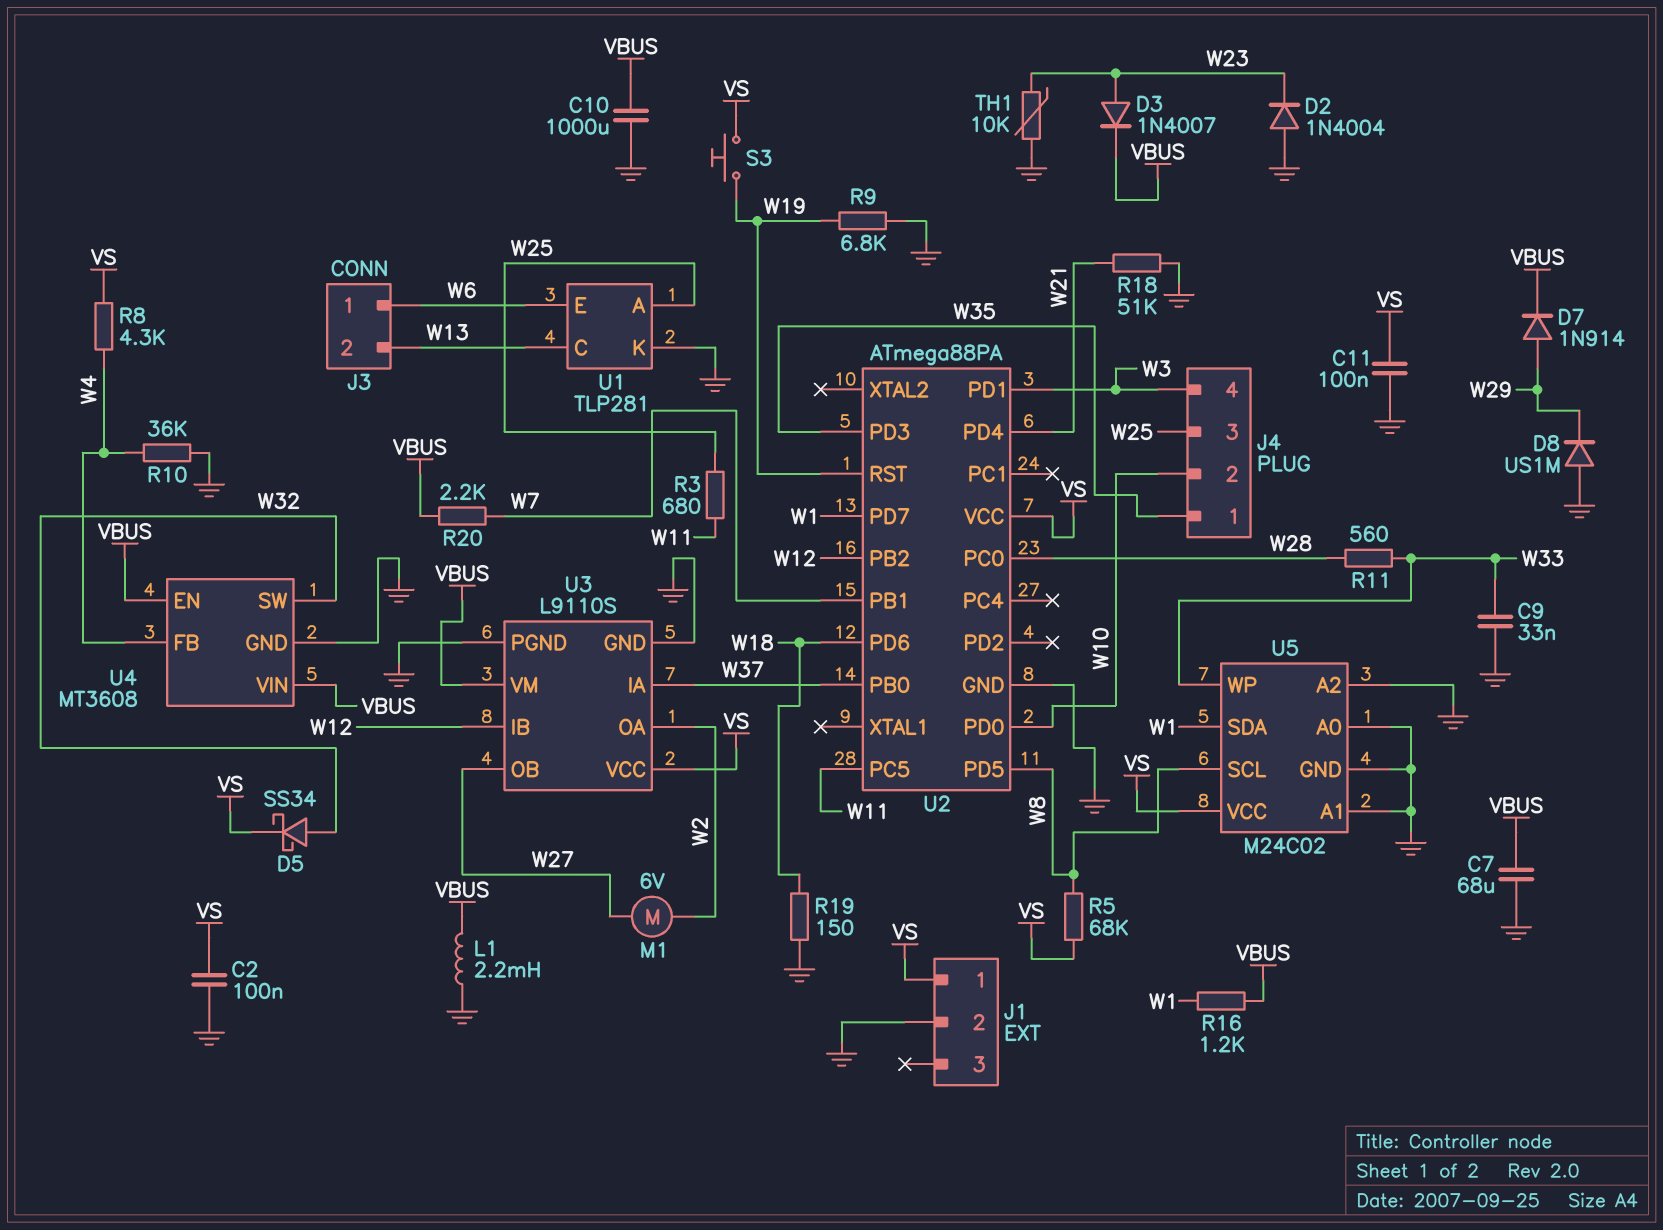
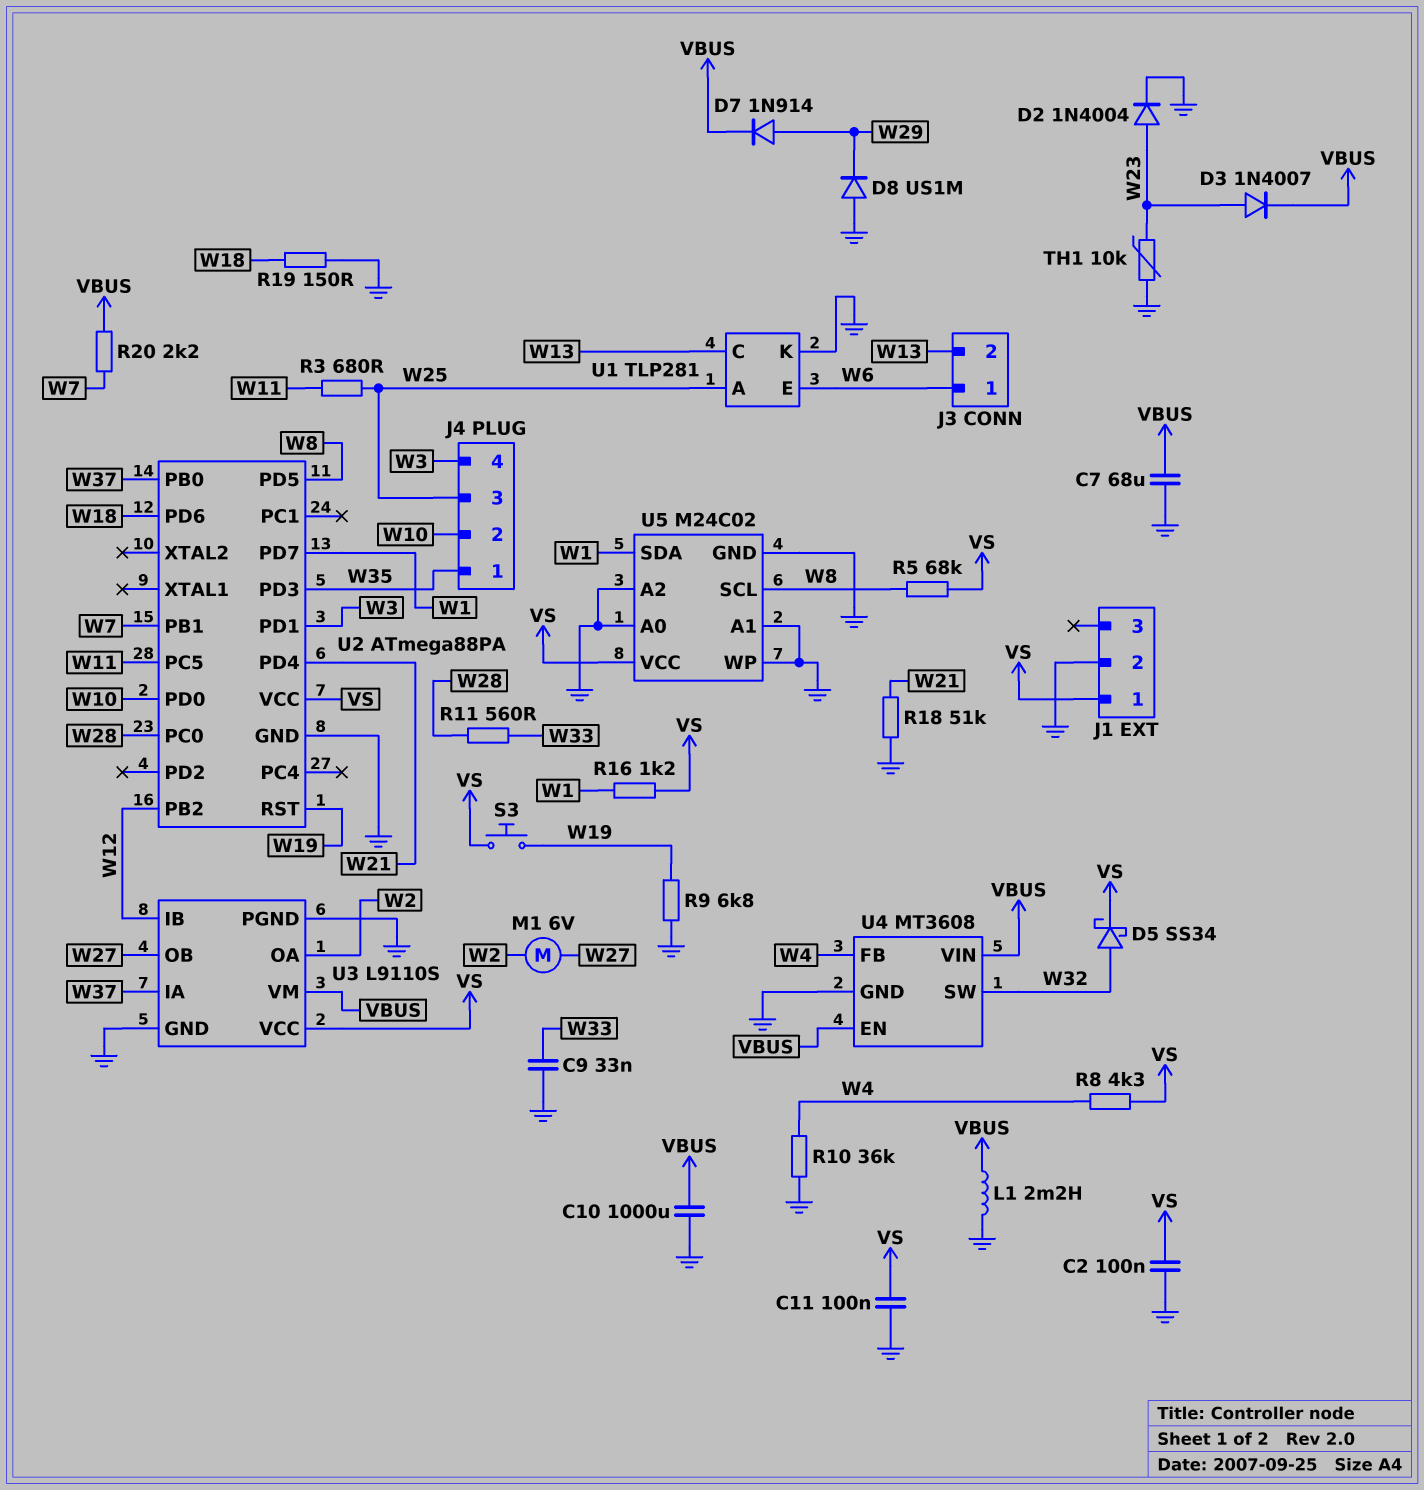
D2: diode 1N4004 (A GND, K W23) -> diode 1N4004 (A W23, K GND)
R16: 1.2k (VBUS, W1) -> 1.2k (VS, W1)
U5 pin WP: W33 -> GND

